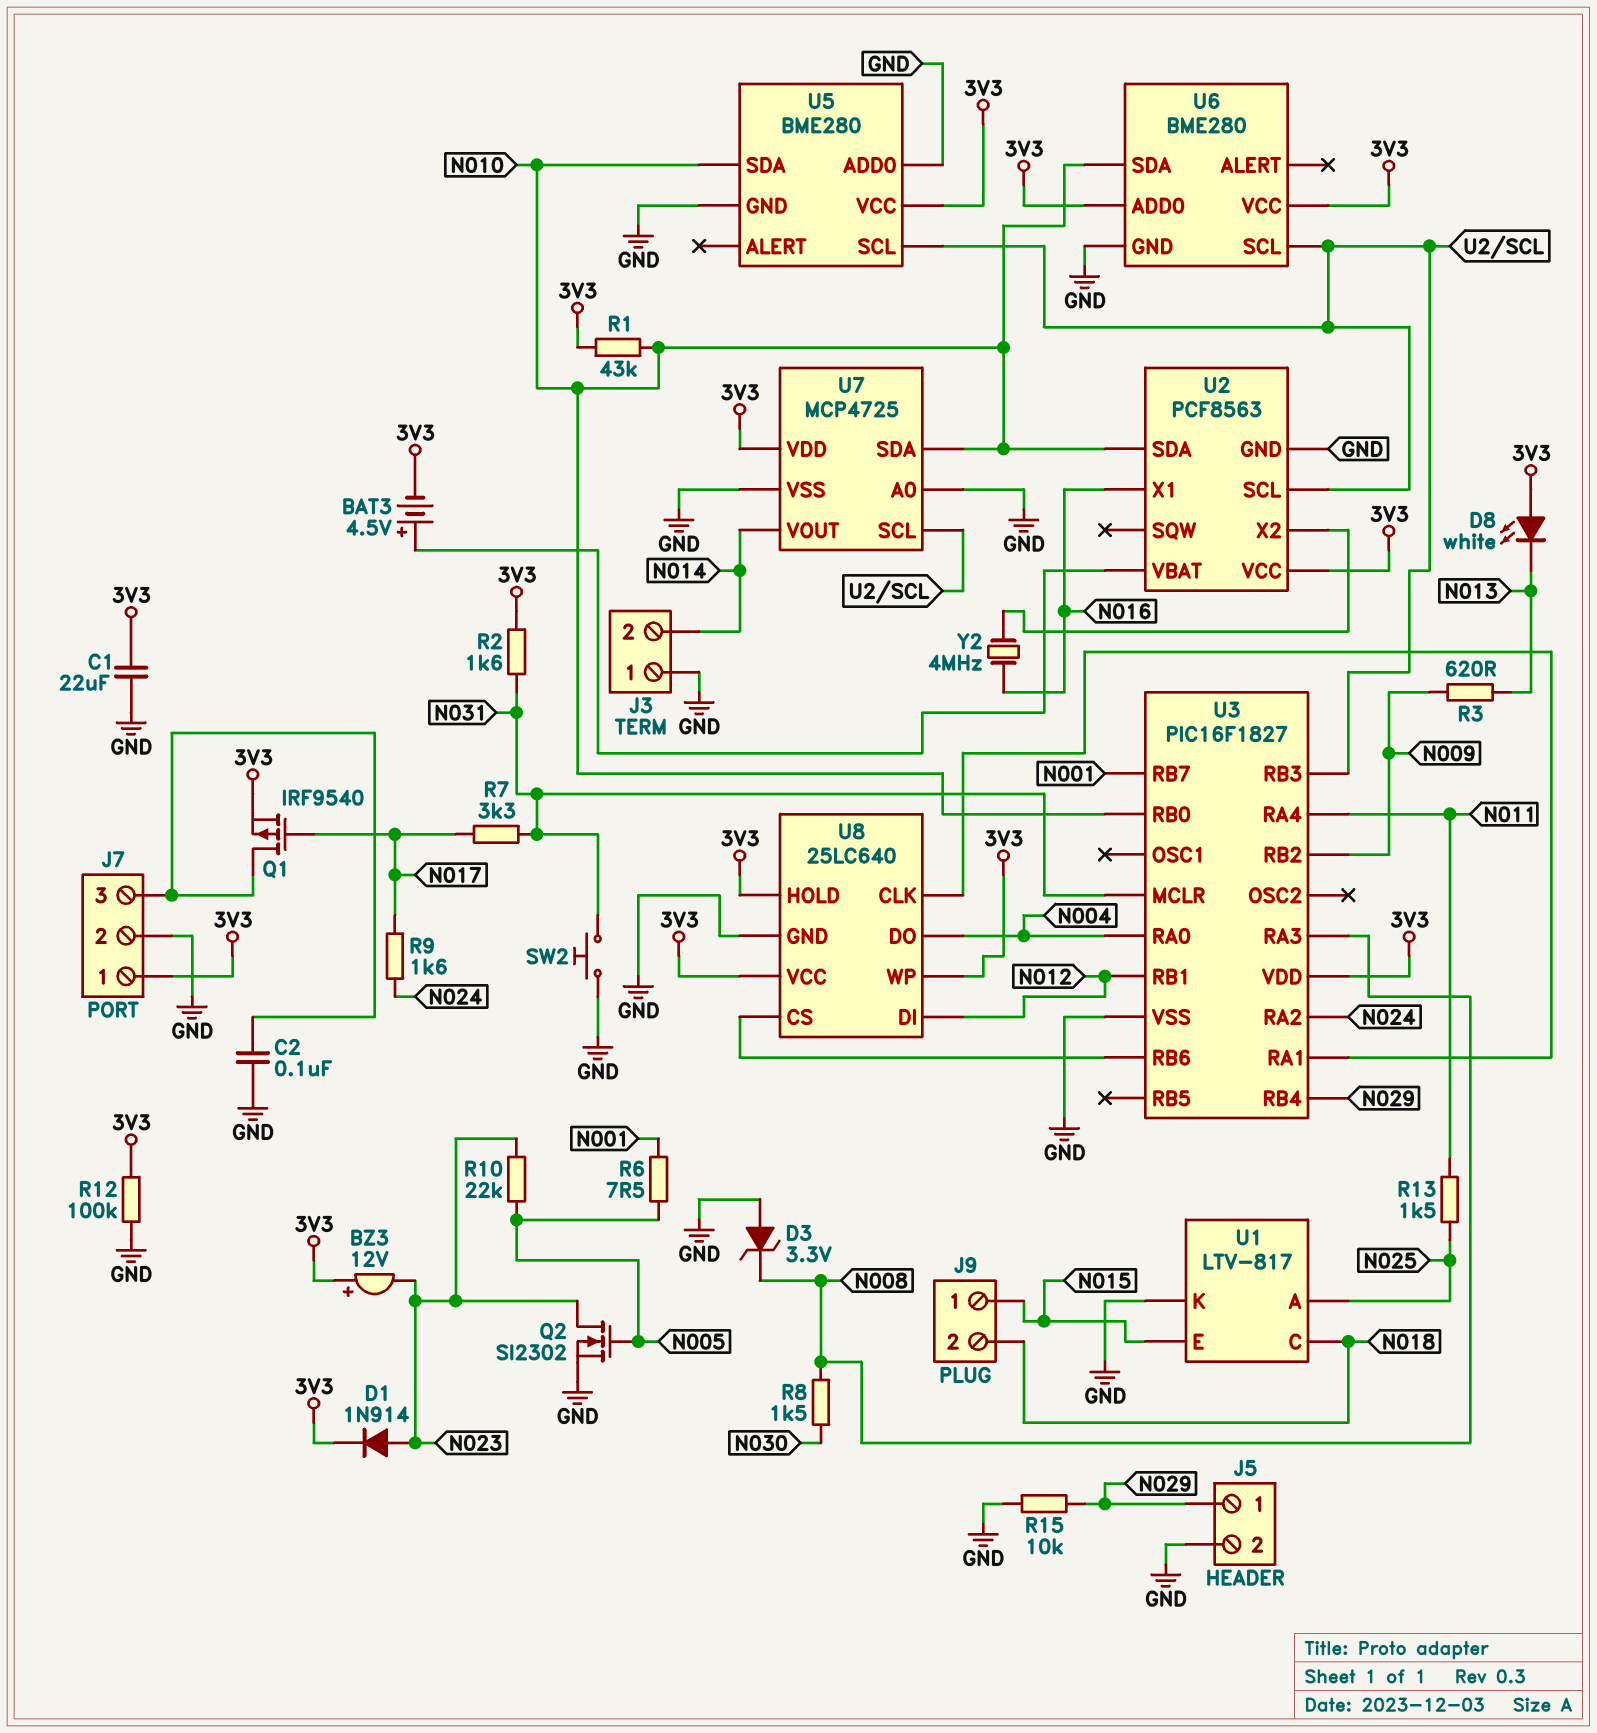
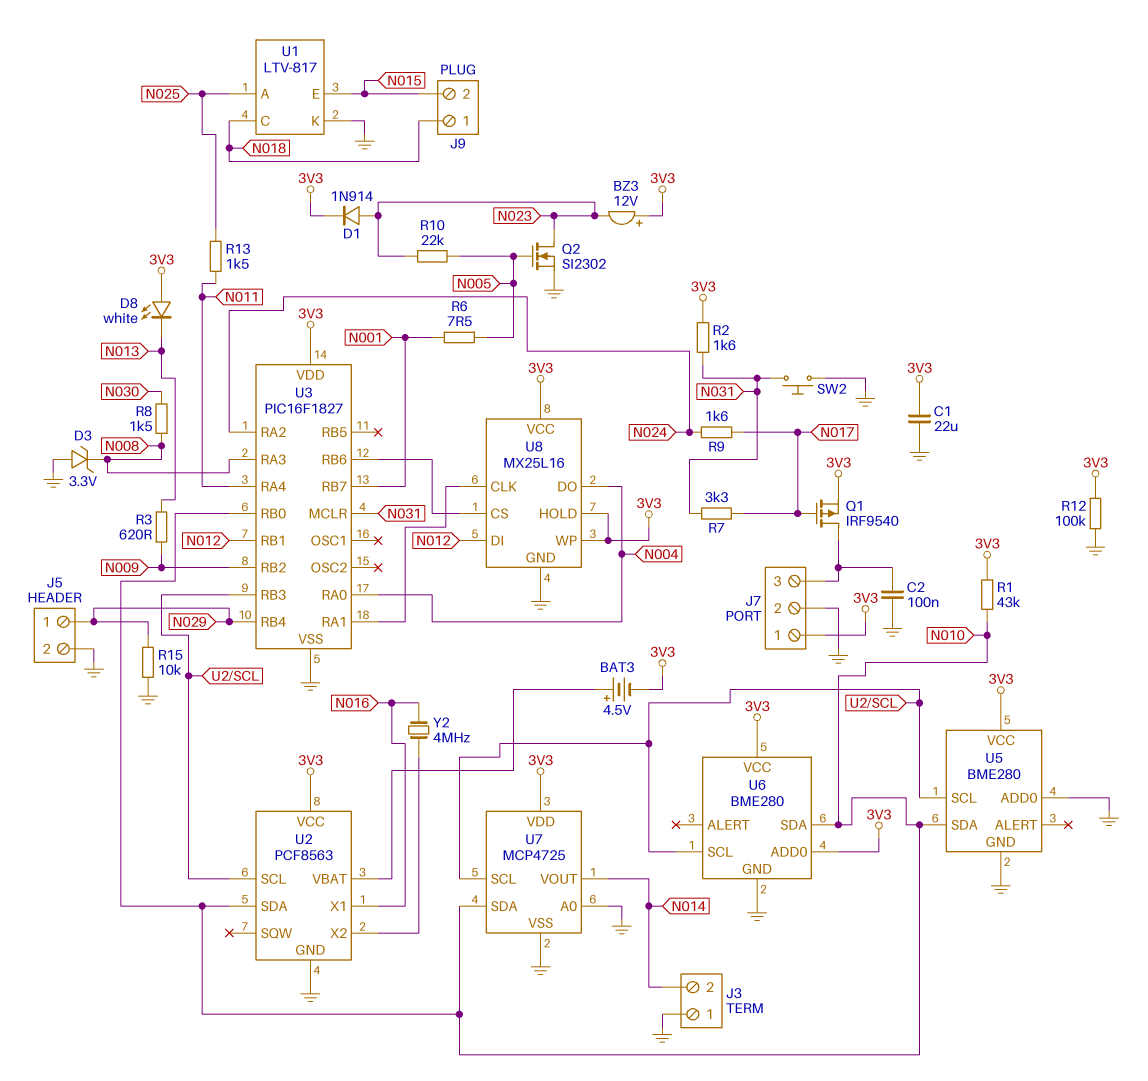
J9 pin 1: N015 -> N018
J9 pin 2: N018 -> N015
U8: 25LC640 -> MX25L16

